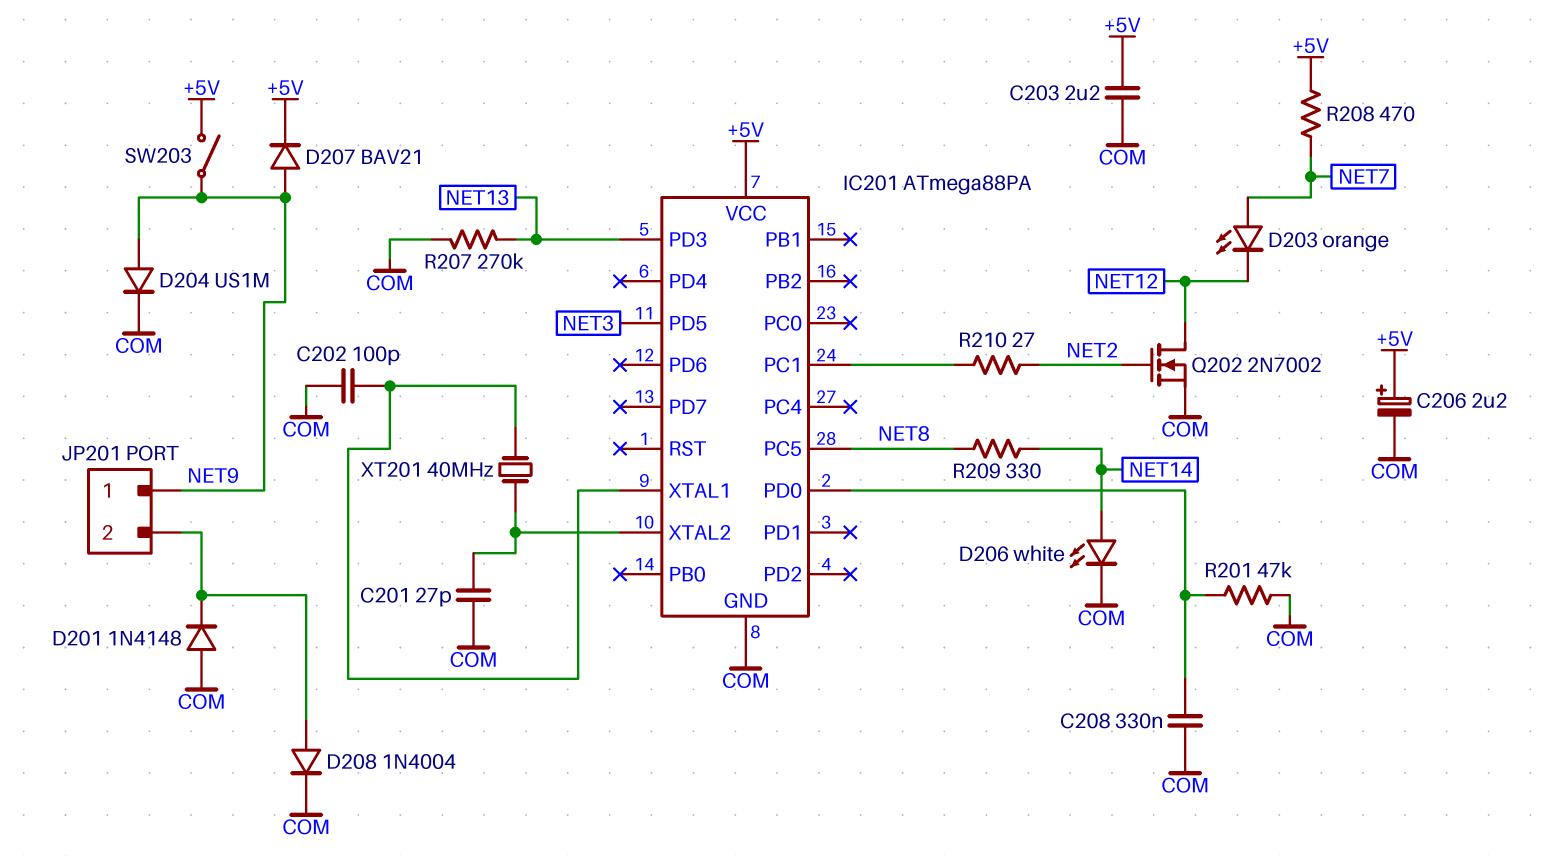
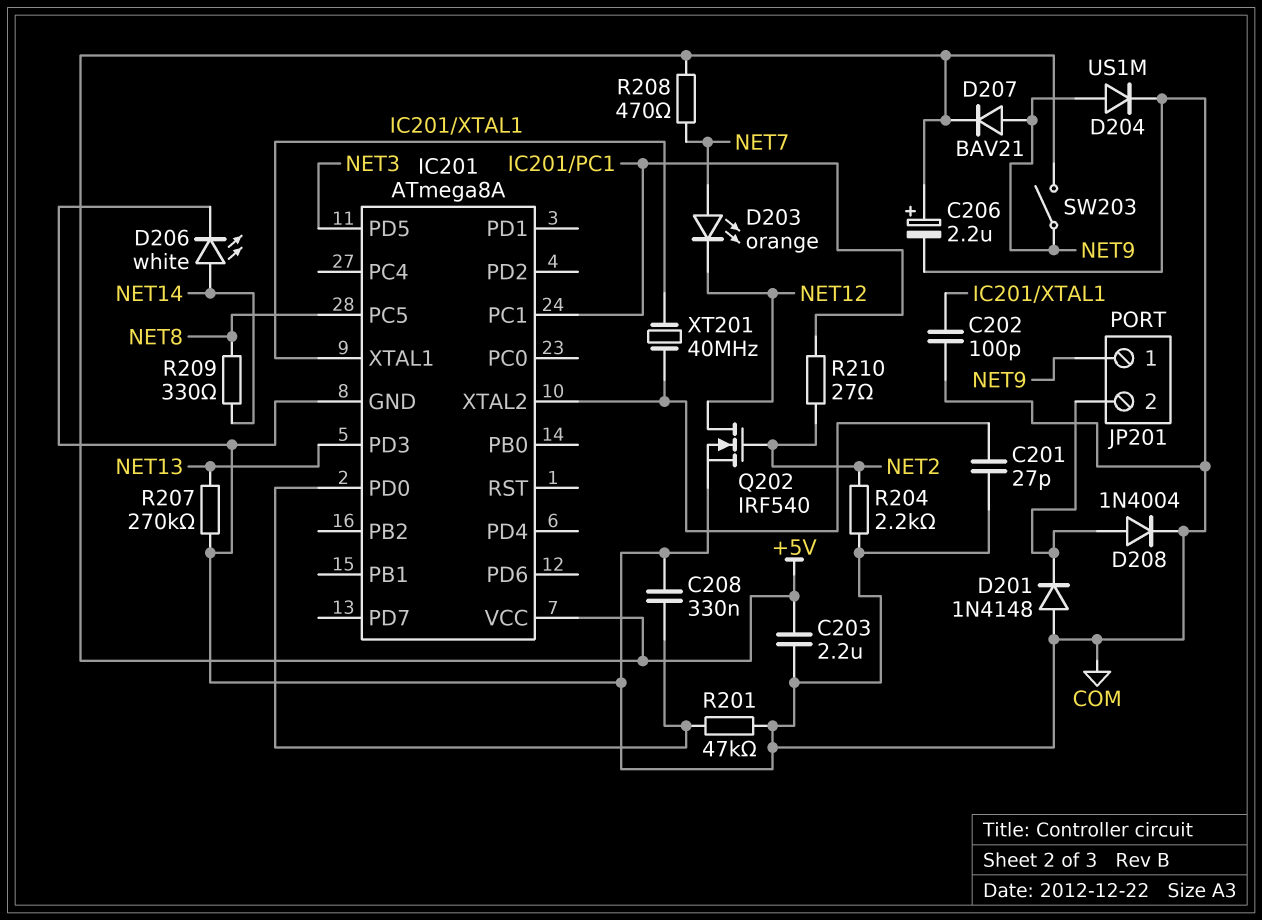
IC201: ATmega88PA -> ATmega8A
Q202: NMOS 2N7002 (G NET2, D NET12, S COM) -> NMOS IRF540 (G NET2, D NET12, S COM)
R204: none -> 2.2k (COM, NET2)

